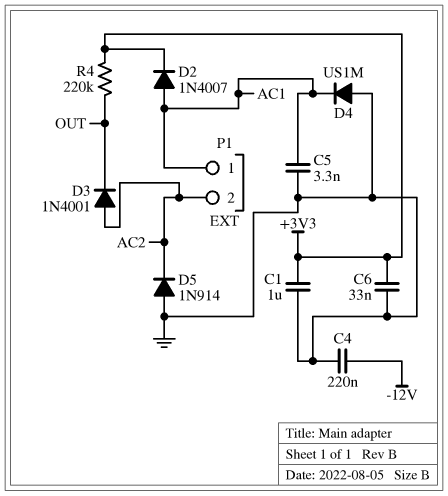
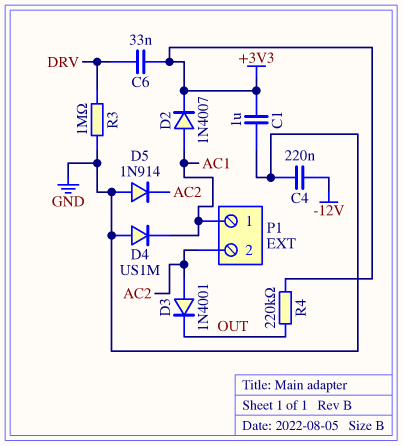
C5: 3.3nF (AC1, GND) -> none
C6: 33nF (+3V3, GND) -> 33nF (+3V3, DRV)
R3: none -> 1M (DRV, GND)

